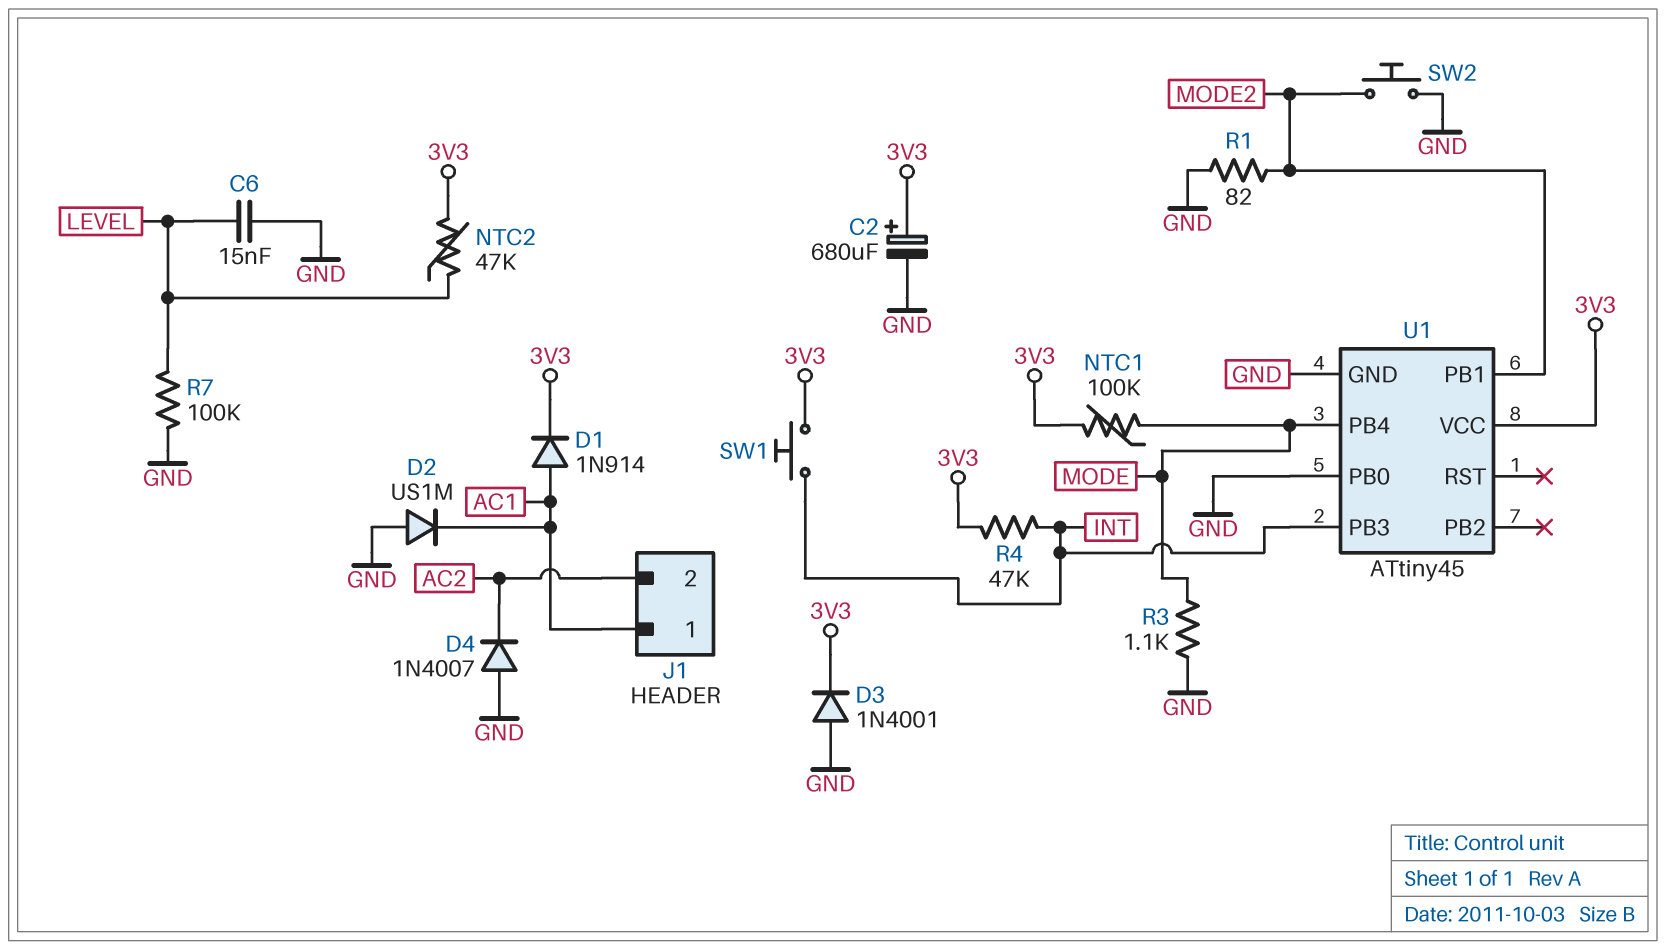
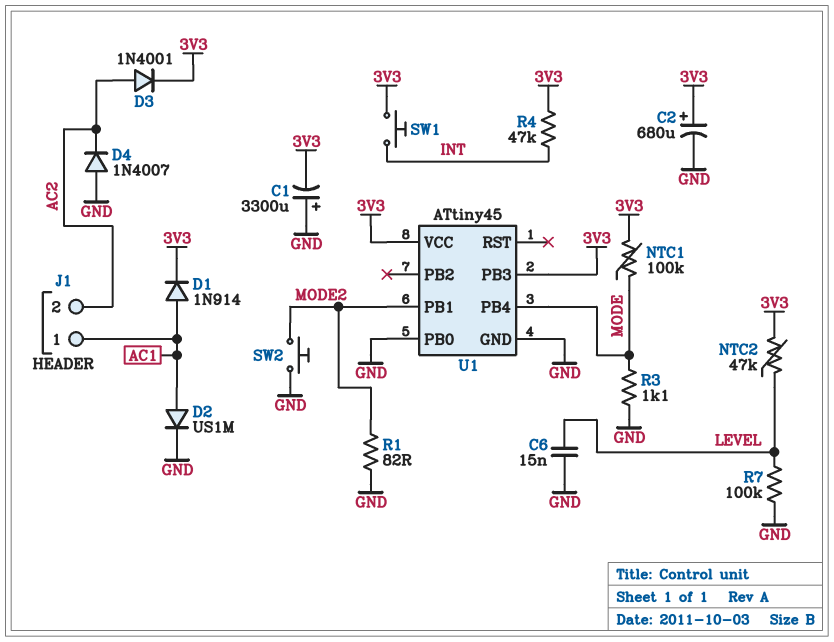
C1: none -> 3300uF (plus GND, minus 3V3)
D2: diode US1M (A GND, K AC1) -> diode US1M (A AC1, K GND)
D3: diode 1N4001 (A GND, K 3V3) -> diode 1N4001 (A AC2, K 3V3)
U1 pin PB3: INT -> 3V3

